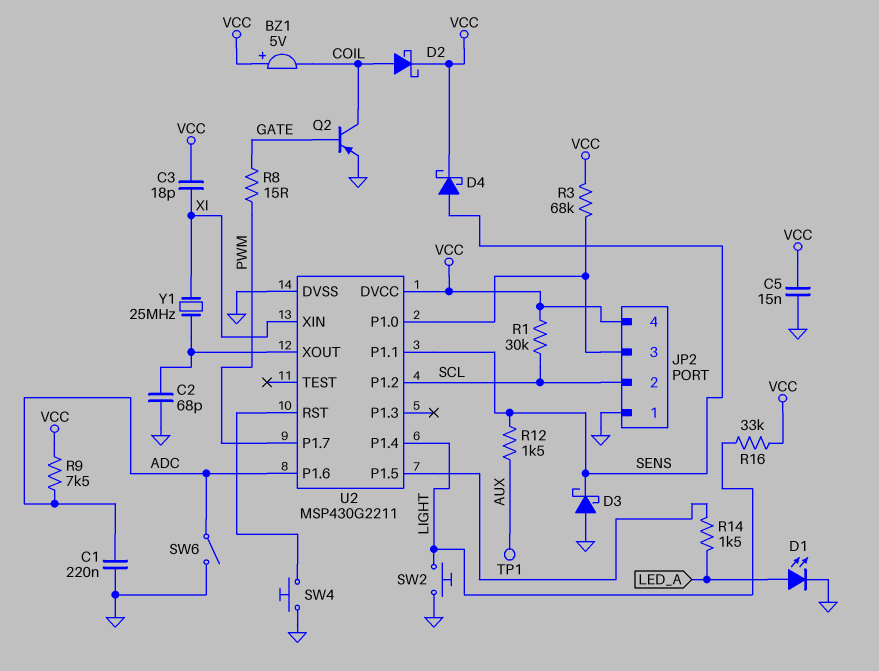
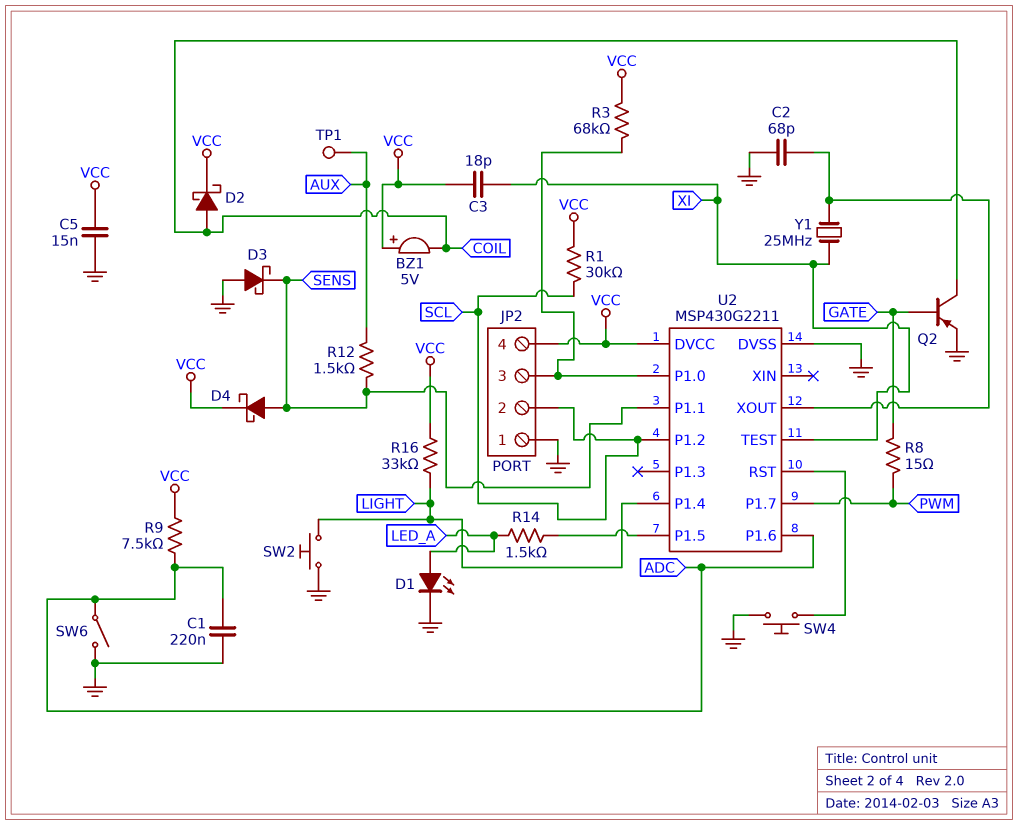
U2 pin TEST: none -> XI
U2 pin XIN: XI -> none

